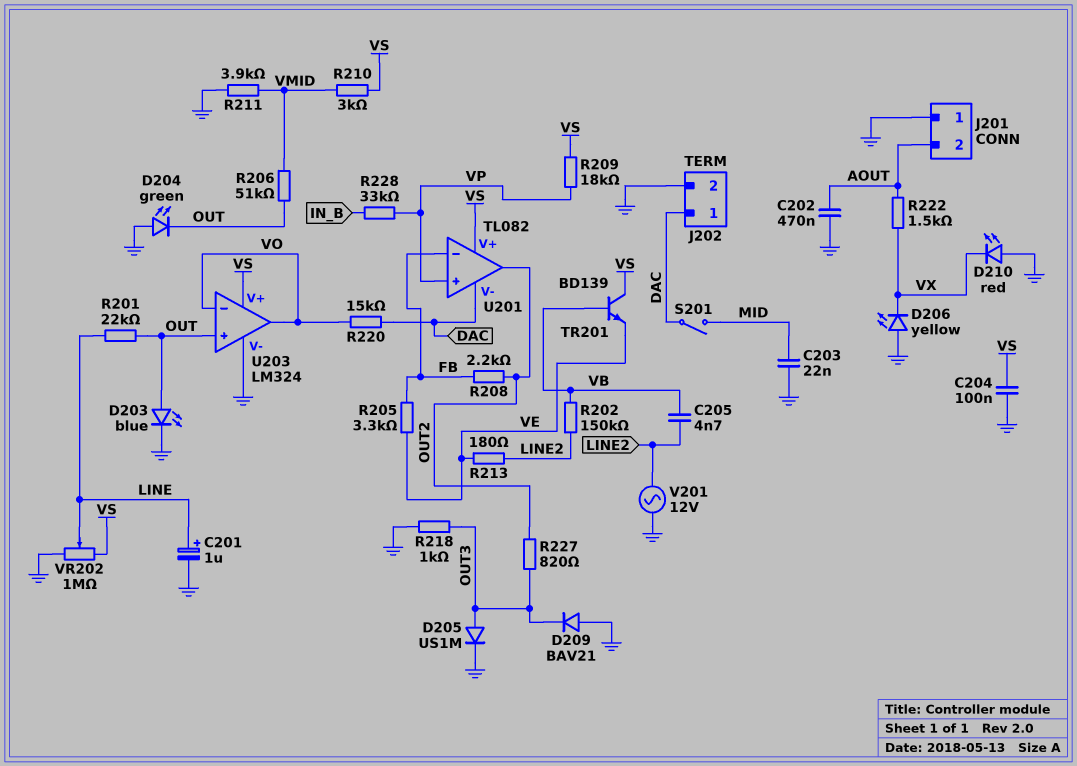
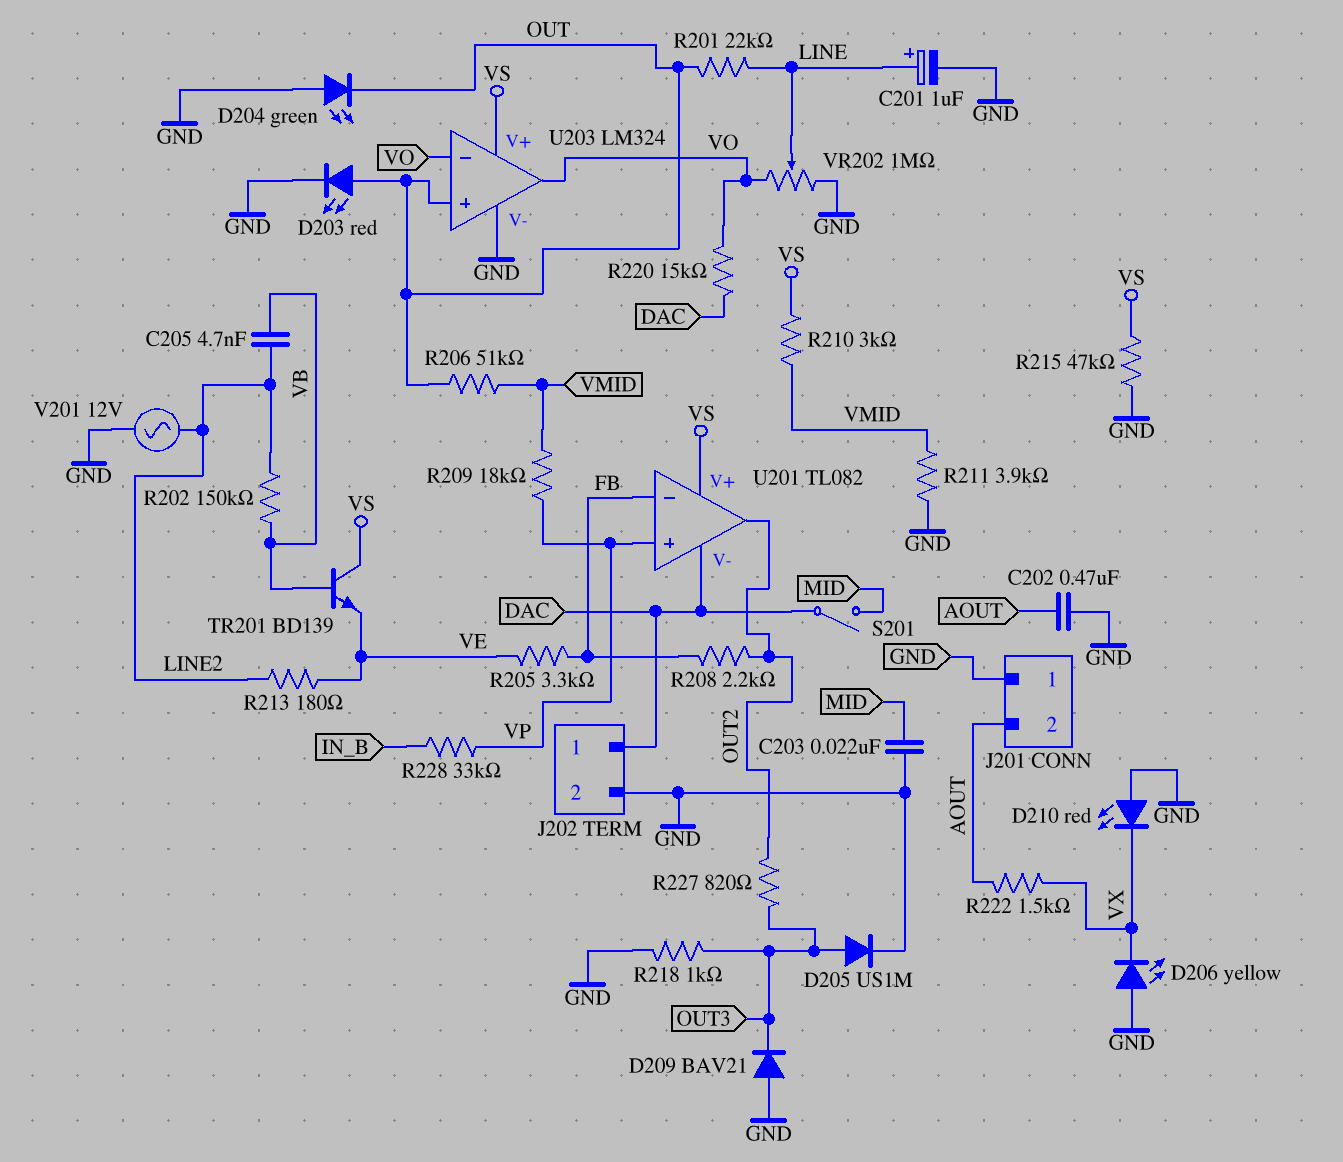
C204: 100nF (GND, VS) -> none
D203: LED blue (A OUT, K GND) -> LED red (A OUT, K GND)
R209: 18k (VP, VS) -> 18k (VMID, VP)
R215: none -> 47k (GND, VS)
VR202: 1M (GND, VS, wiper LINE) -> 1M (GND, VO, wiper LINE)

